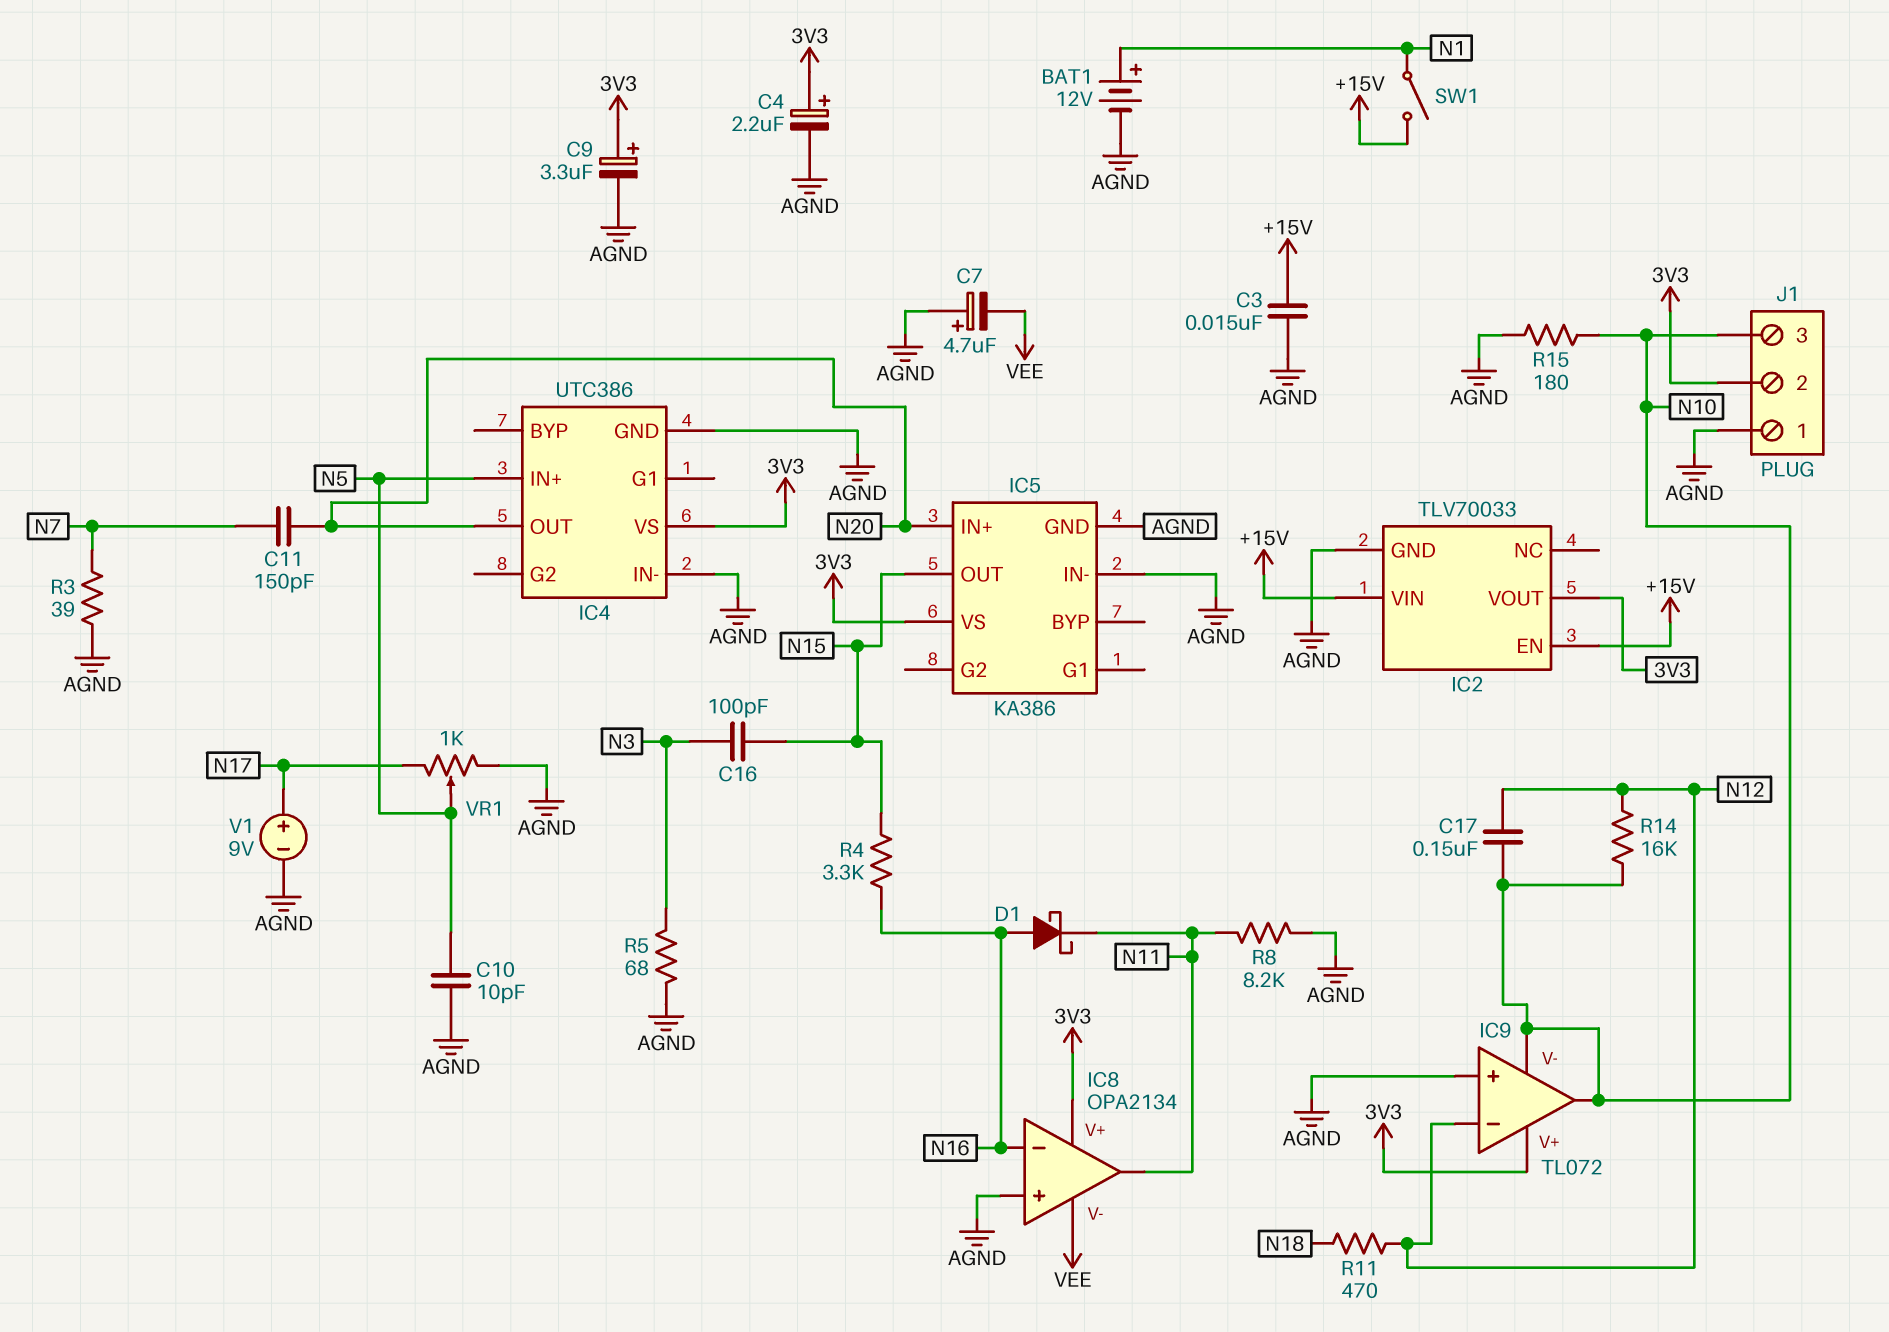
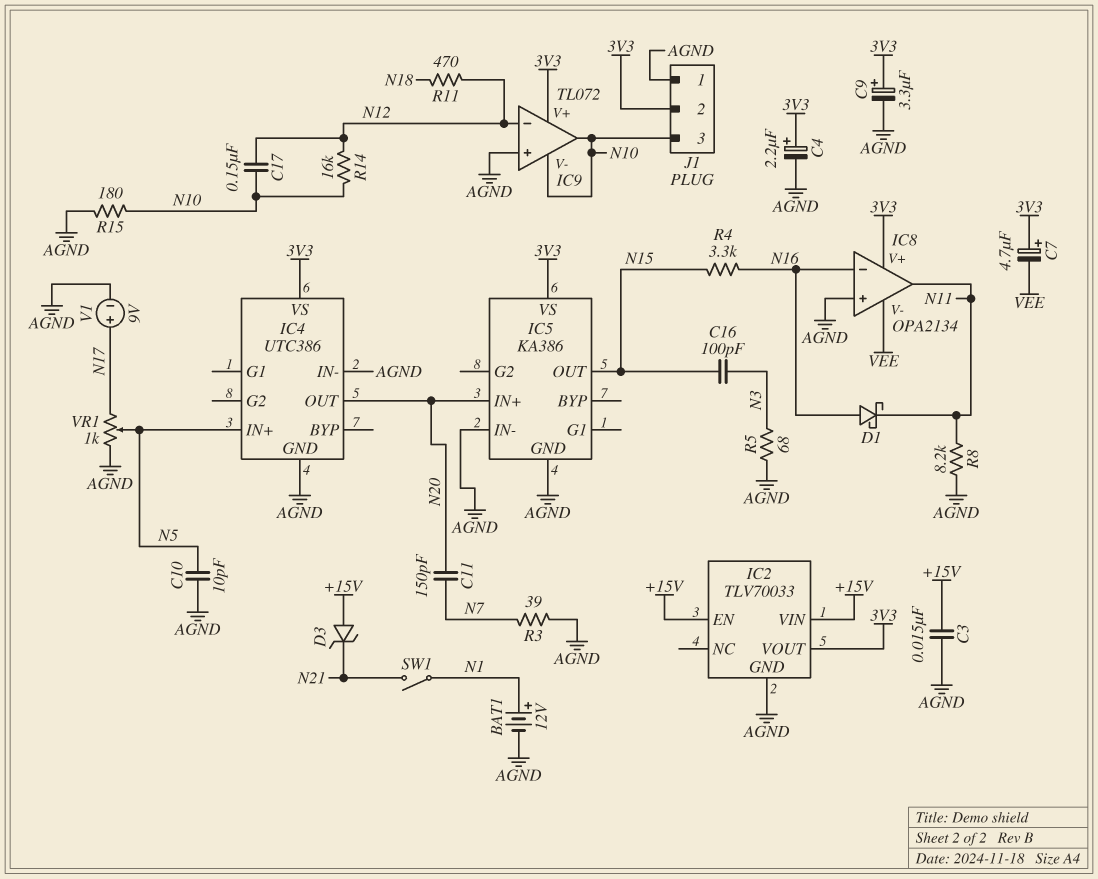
C7: 4.7uF (plus AGND, minus VEE) -> 4.7uF (plus 3V3, minus VEE)
D3: none -> zener (A +15V, K N21)
SW1: switch (+15V, N1) -> switch (N1, N21)

